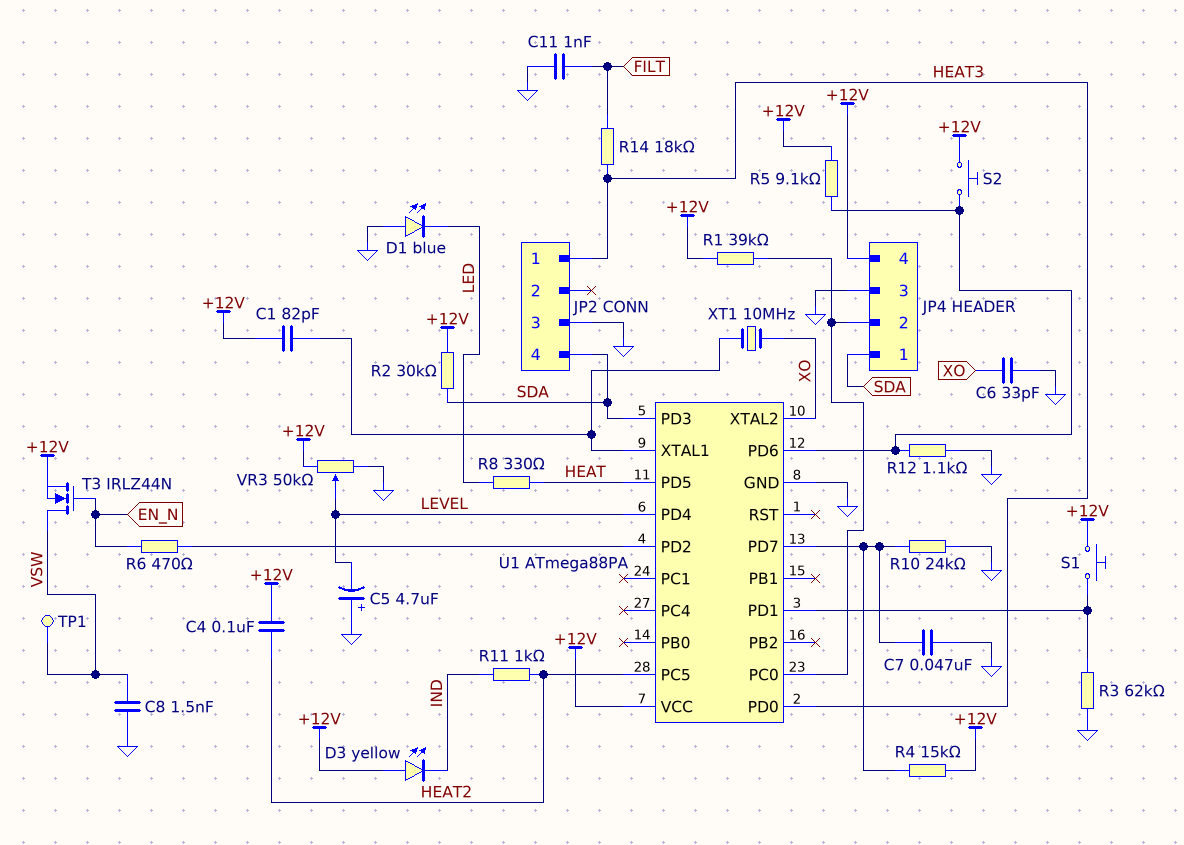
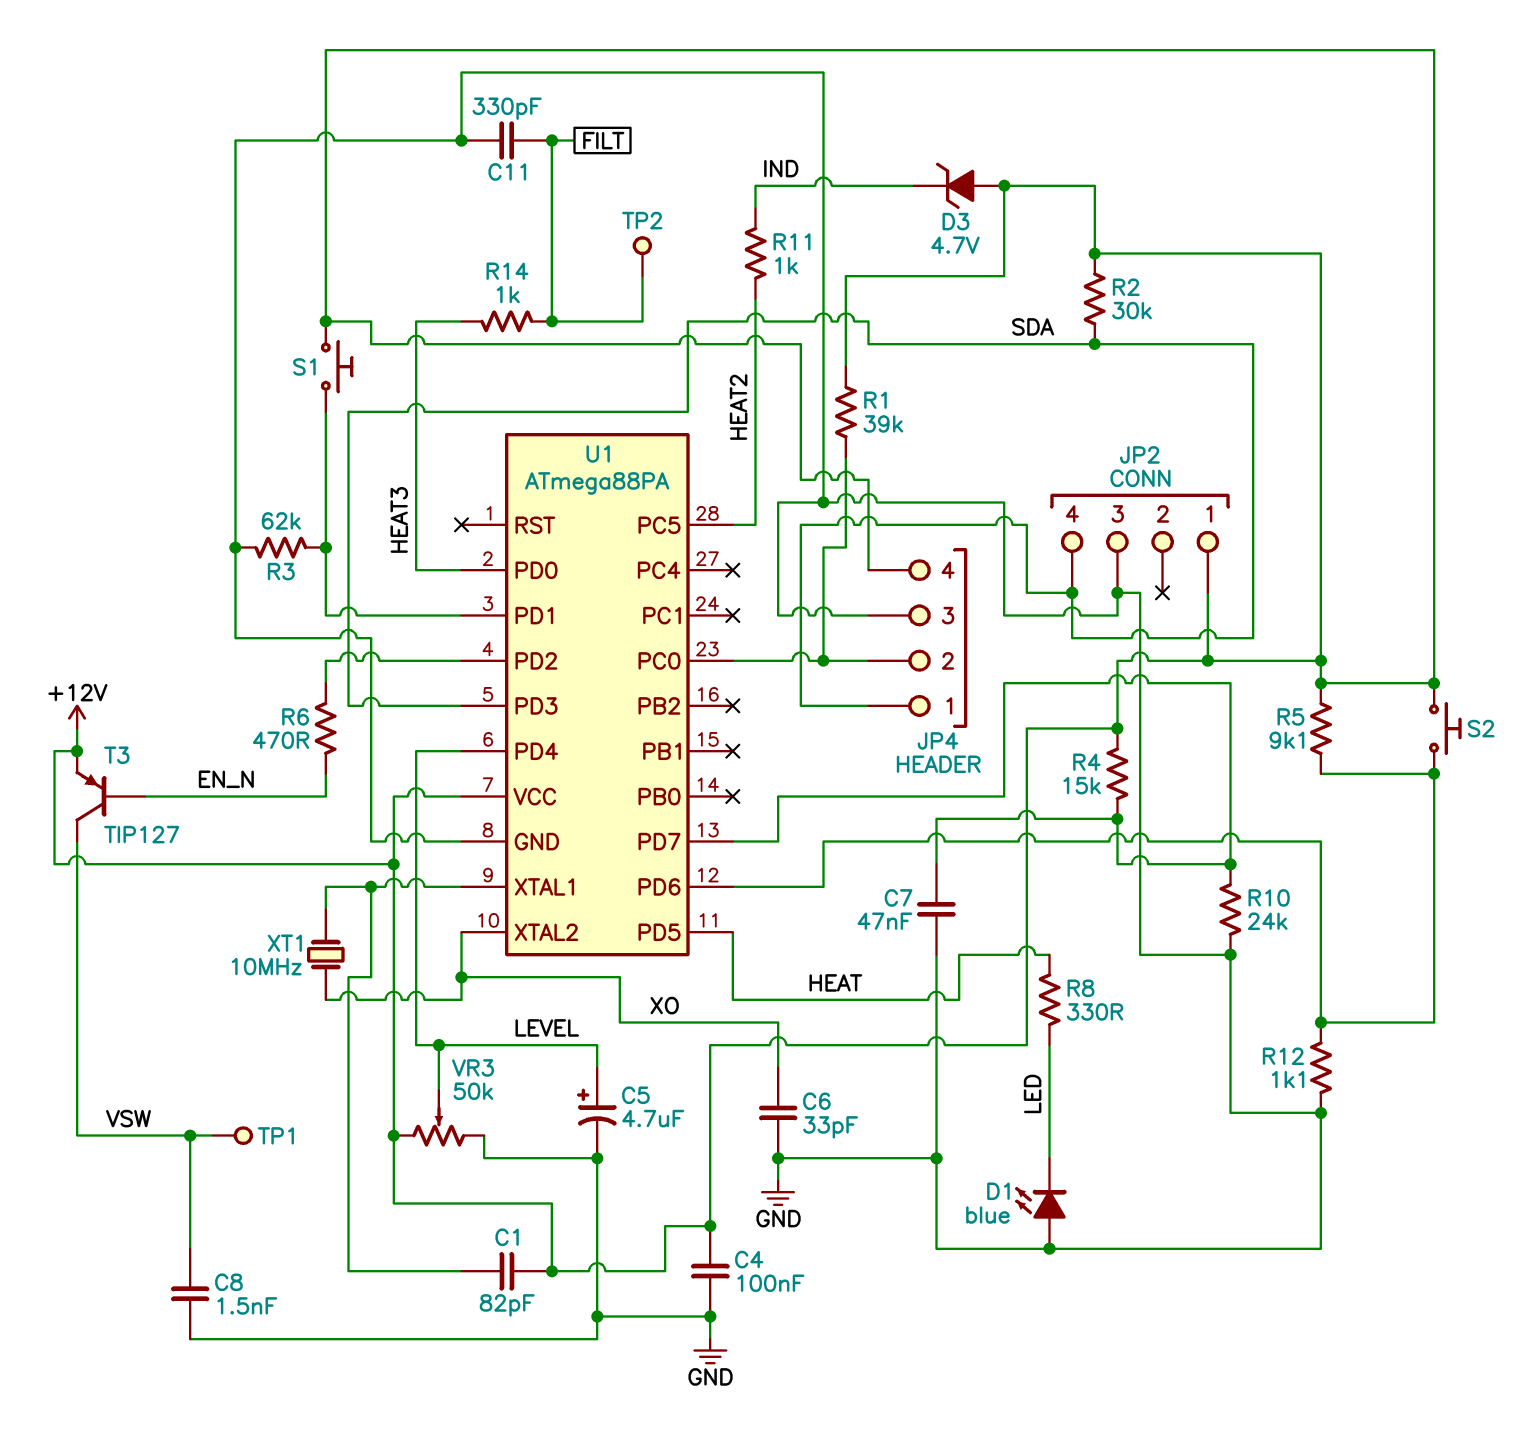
C4: 100nF (+12V, HEAT2) -> 100nF (+12V, GND)
C5: 4.7uF (plus GND, minus LEVEL) -> 4.7uF (plus LEVEL, minus GND)
C11: 1nF (FILT, GND) -> 330pF (FILT, GND)
D3: LED yellow (A +12V, K IND) -> zener 4.7V (A +12V, K IND)
JP2 pin 1: HEAT3 -> +12V
R14: 18k (FILT, HEAT3) -> 1k (FILT, HEAT3)
T3: NMOS IRLZ44N (G EN_N, D VSW, S +12V) -> PNP TIP127 (B EN_N, C VSW, E +12V)
TP2: none -> test point (FILT)

